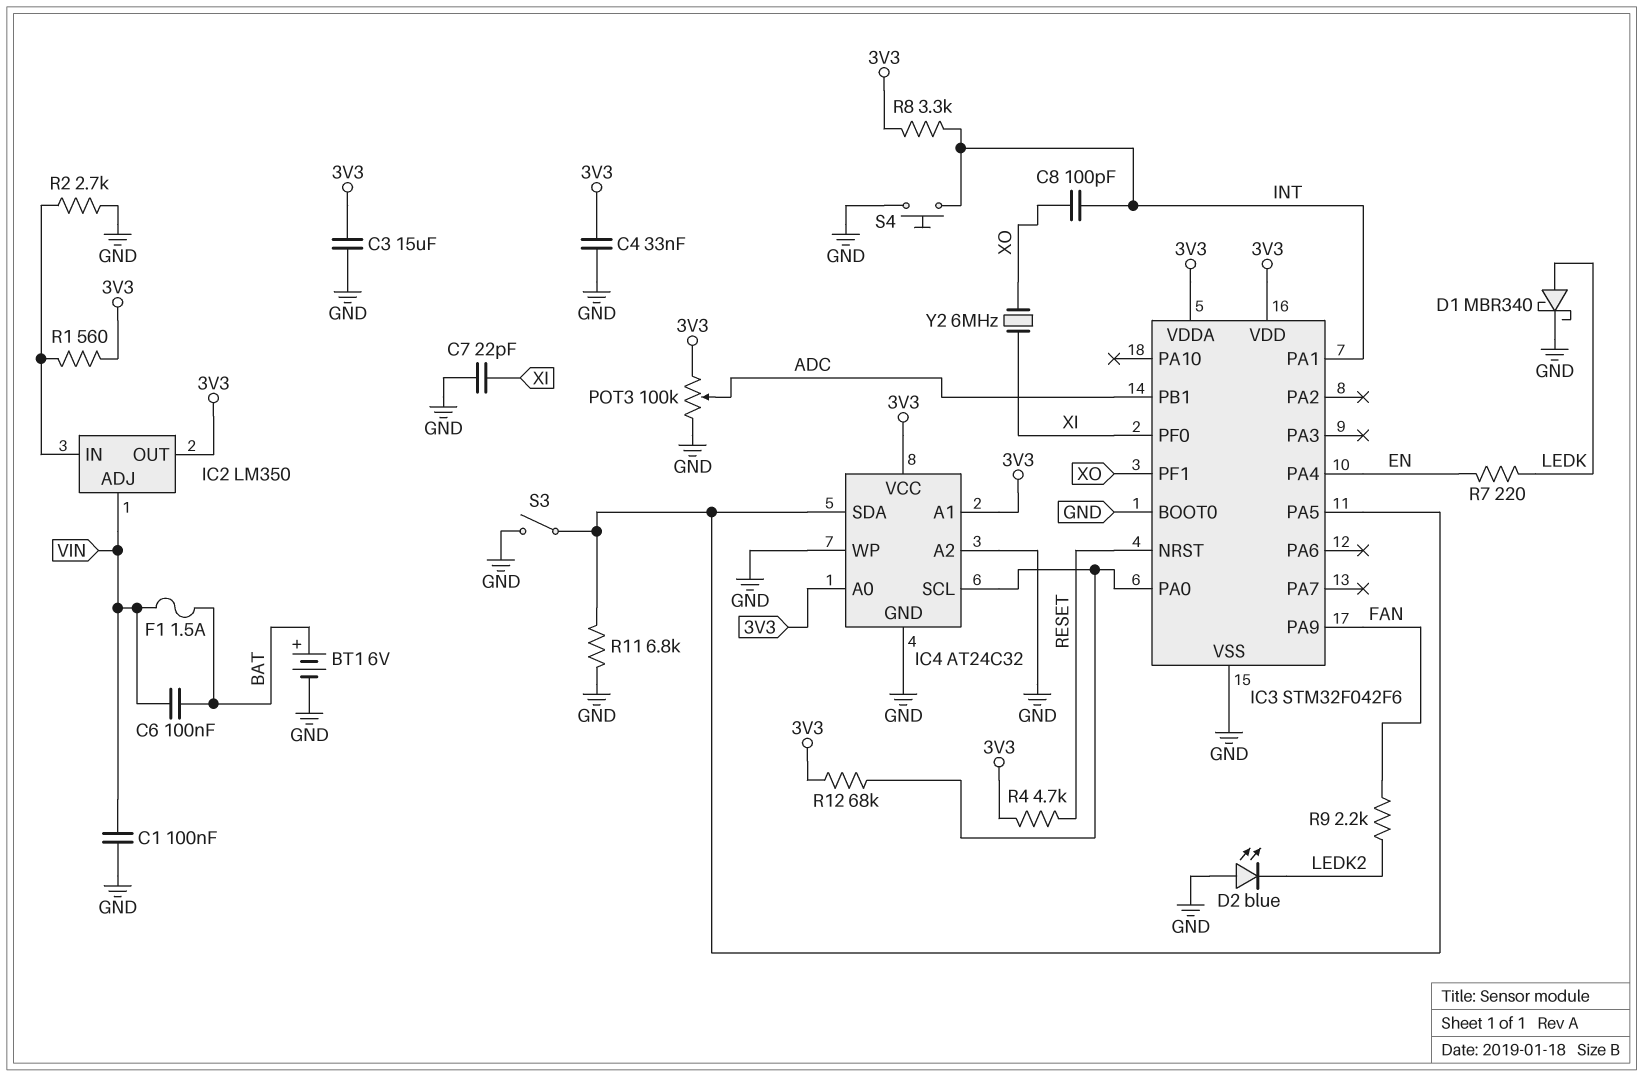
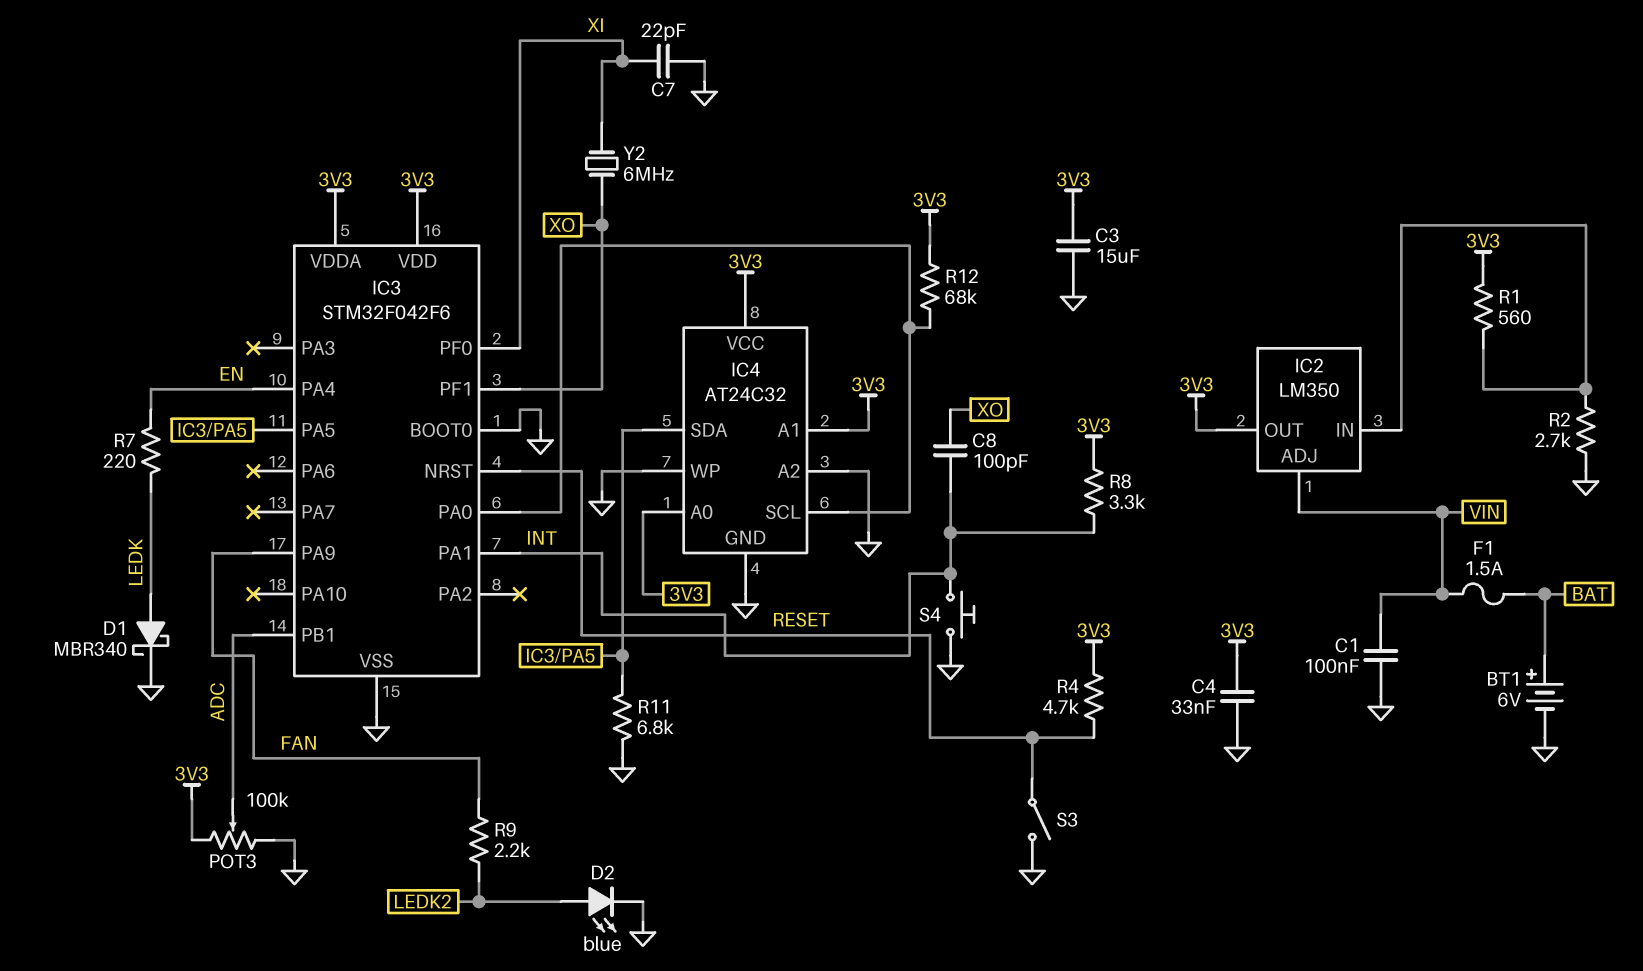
C6: 100nF (BAT, VIN) -> none
D2: LED blue (A GND, K LEDK2) -> LED blue (A LEDK2, K GND)
S3: switch (GND, IC3/PA5) -> switch (GND, RESET)

